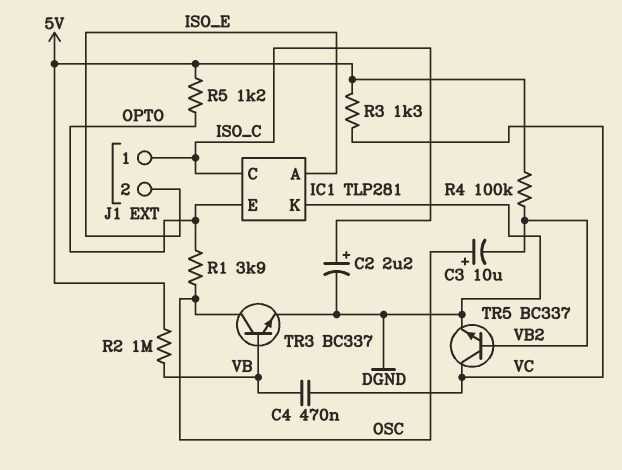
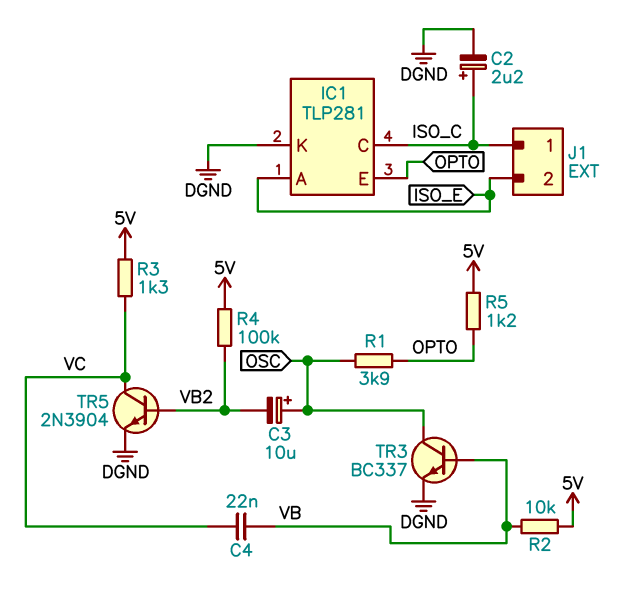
C4: 470nF (VB, VC) -> 22nF (VB, VC)
R2: 1M (5V, VB) -> 10k (5V, VB)
TR5: NPN BC337 (B VB2, C VC, E DGND) -> NPN 2N3904 (B VB2, C VC, E DGND)

